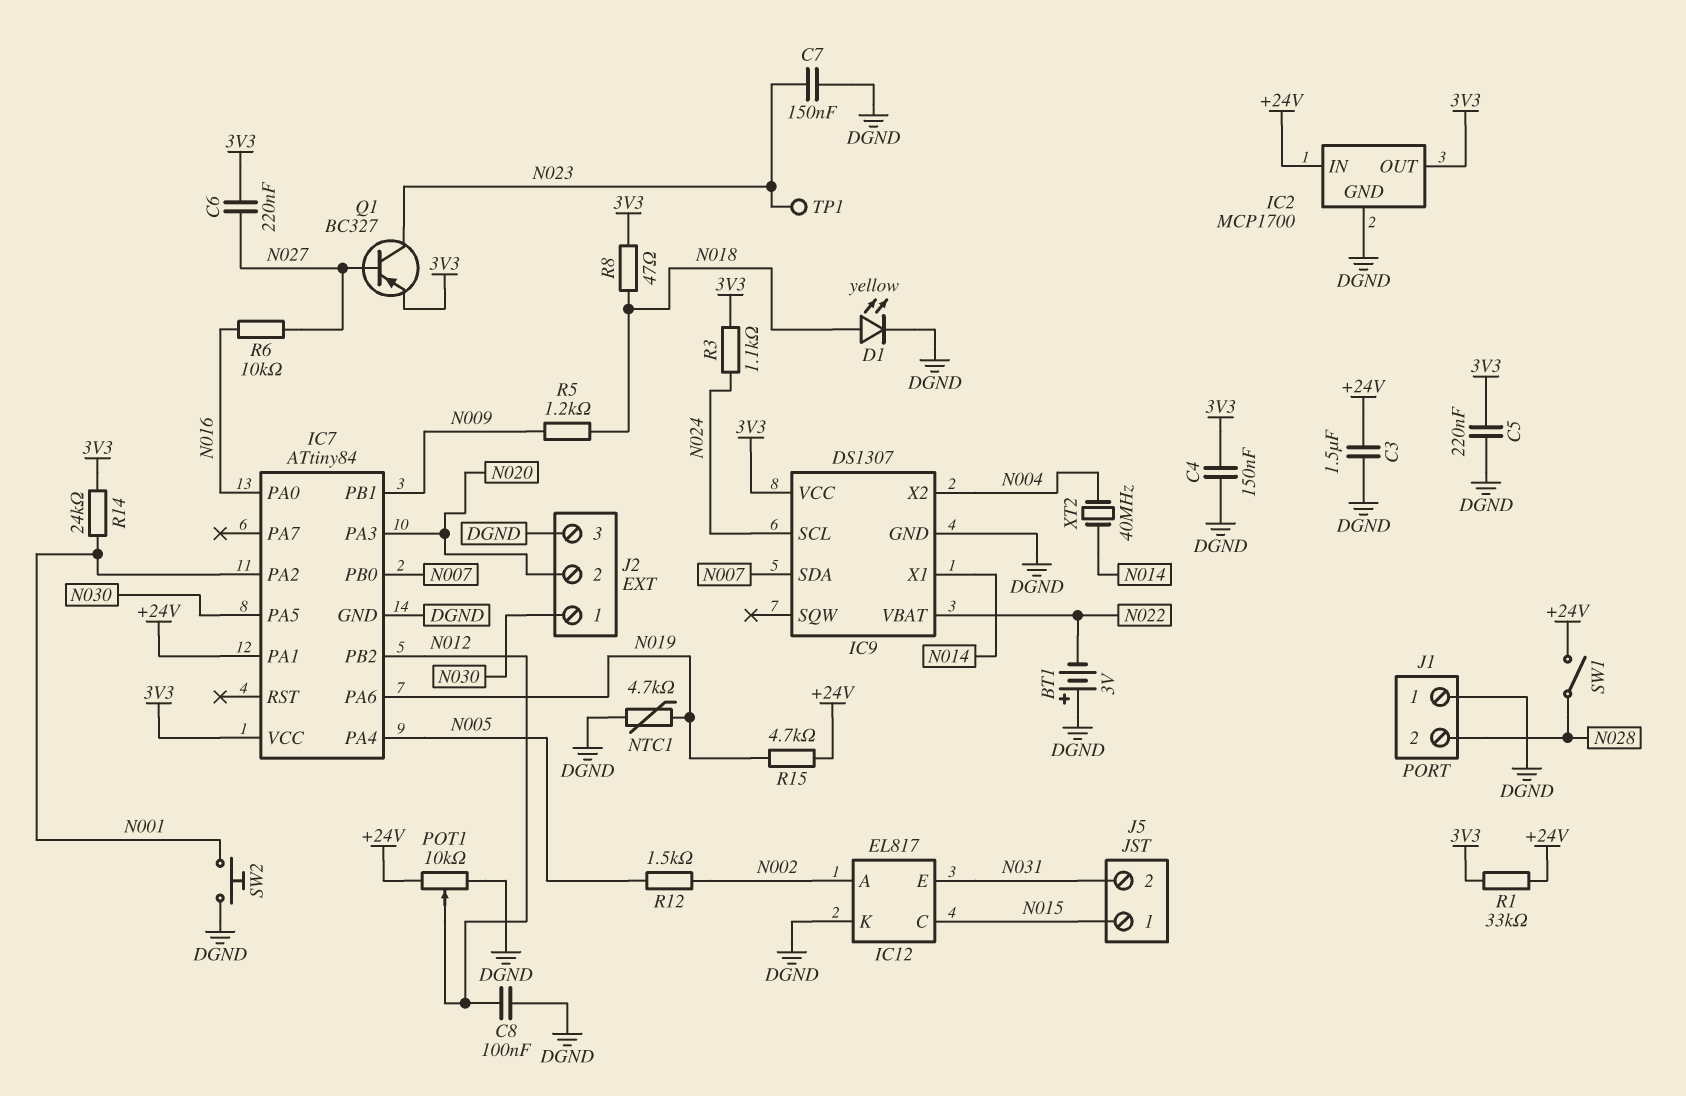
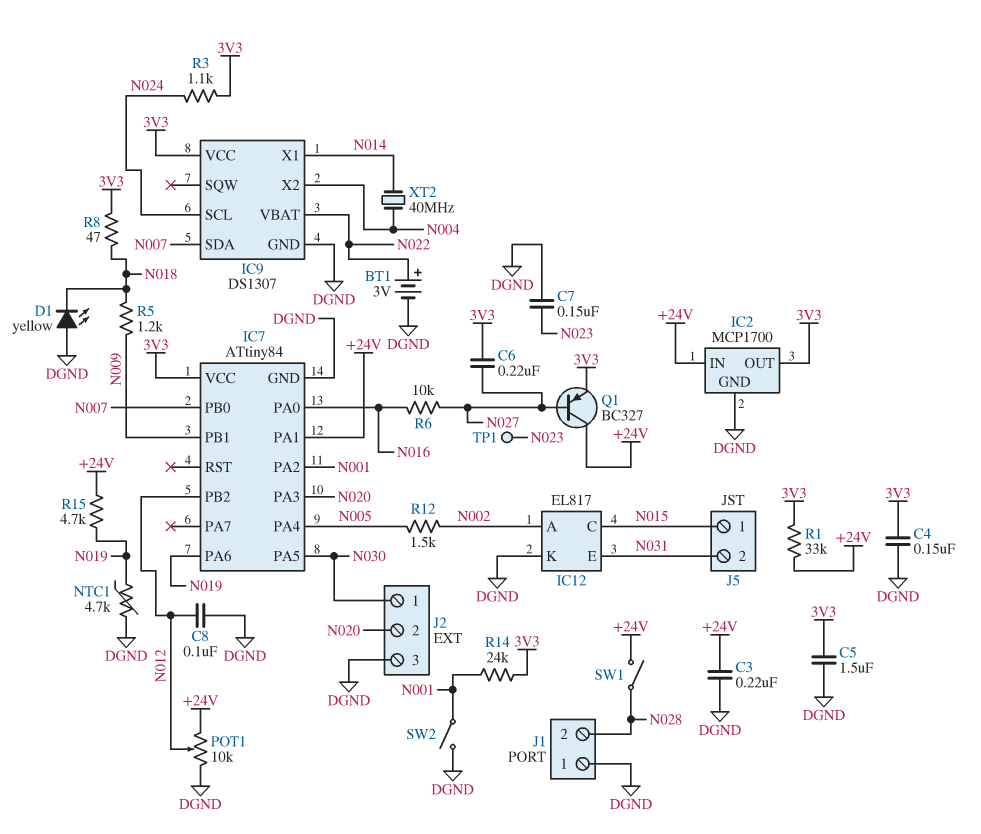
BT1: 3V (plus DGND, minus N022) -> 3V (plus N022, minus DGND)
C3: 1.5uF (+24V, DGND) -> 220nF (+24V, DGND)
C5: 220nF (3V3, DGND) -> 1.5uF (3V3, DGND)
D1: LED yellow (A N018, K DGND) -> LED yellow (A DGND, K N018)
Q1: PNP BC327 (B N027, C N023, E 3V3) -> PNP BC327 (B N027, C +24V, E 3V3)
SW2: button (DGND, N001) -> switch (DGND, N001)

